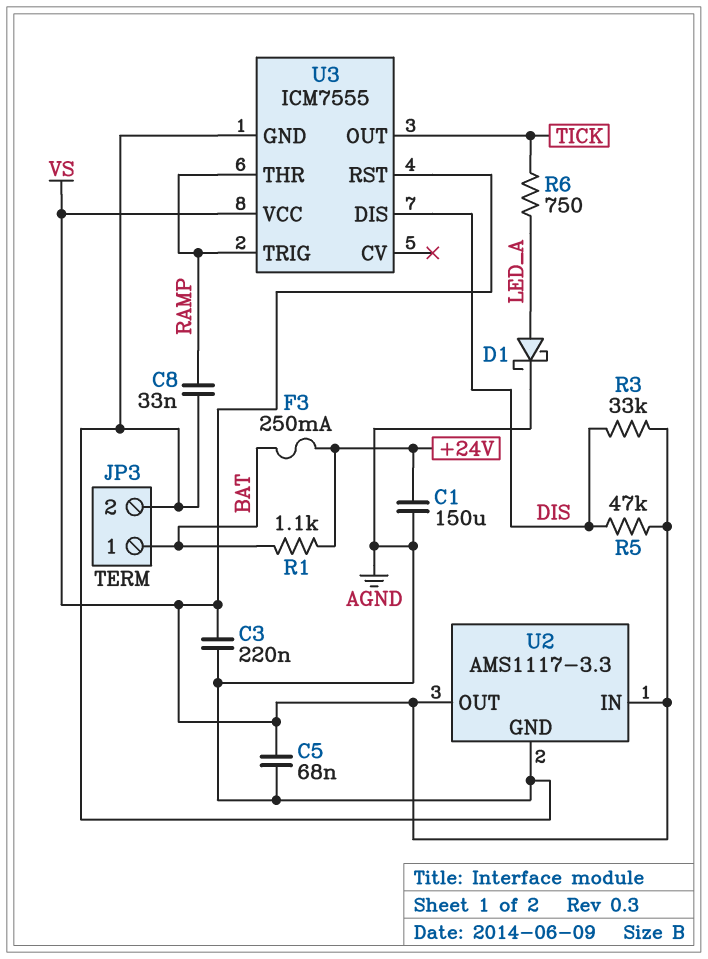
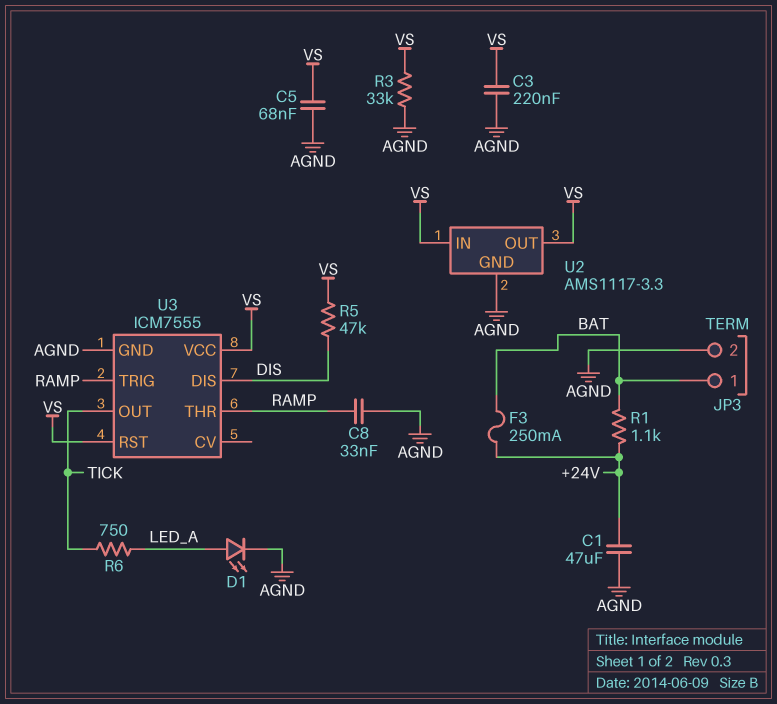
C1: 150uF (+24V, AGND) -> 47uF (+24V, AGND)
D1: schottky (A LED_A, K AGND) -> LED (A LED_A, K AGND)
R3: 33k (DIS, VS) -> 33k (AGND, VS)

